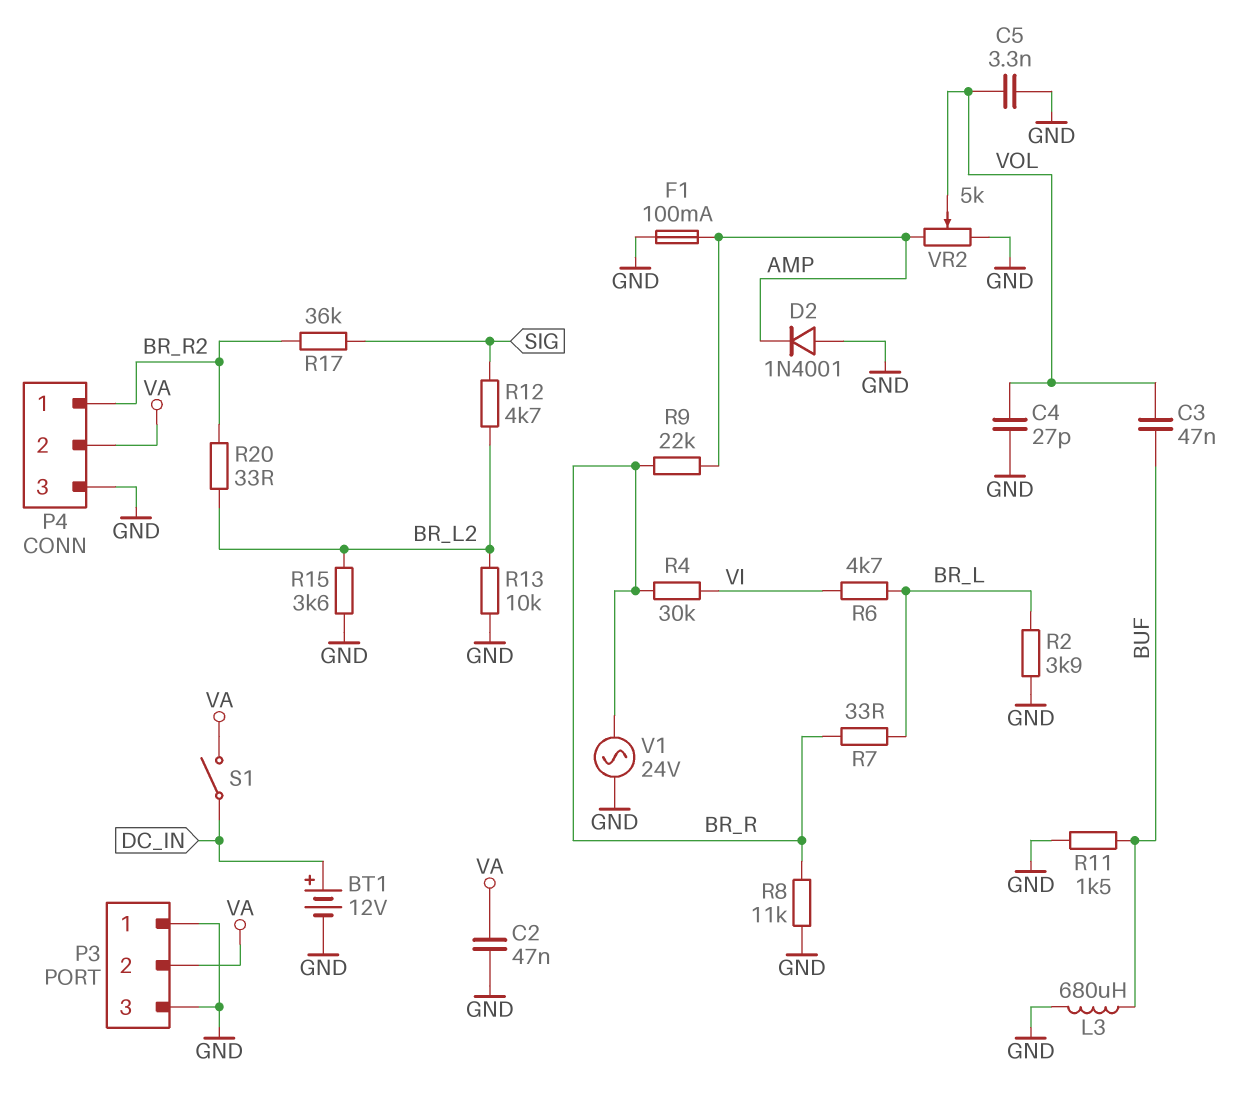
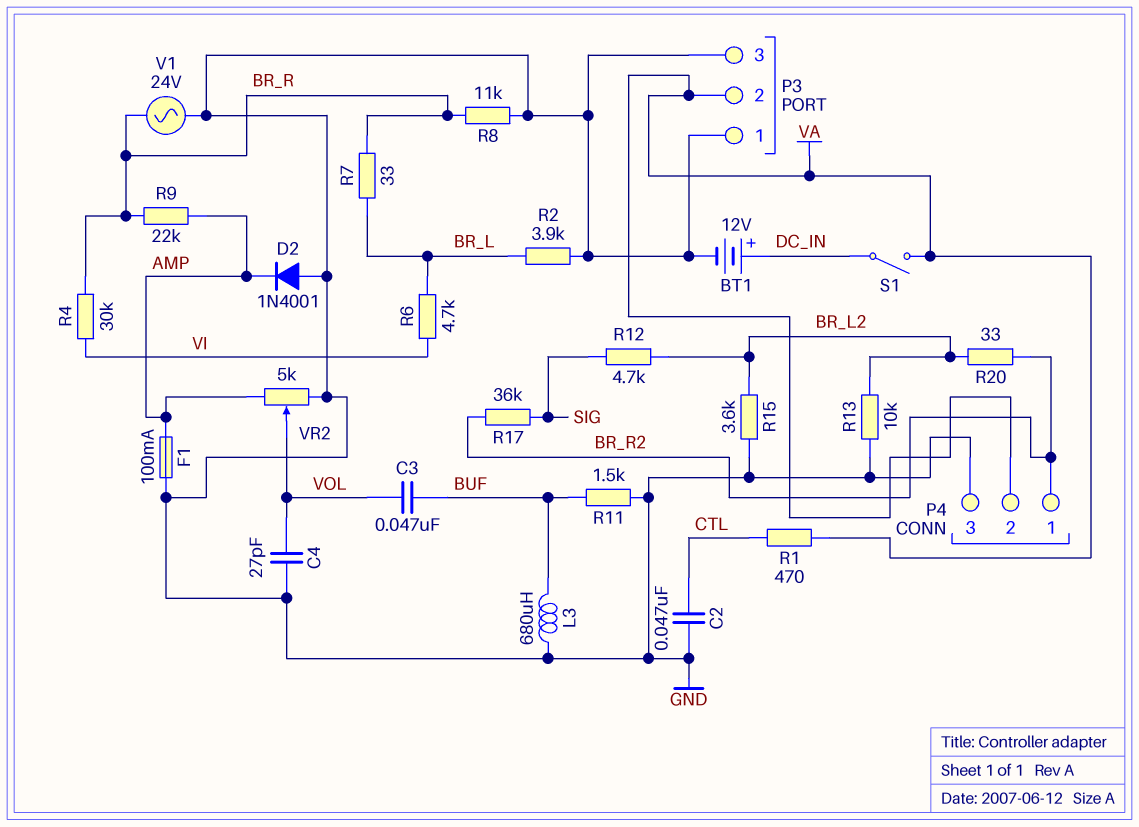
C2: 47nF (GND, VA) -> 47nF (CTL, GND)
C5: 3.3nF (GND, VOL) -> none
R1: none -> 470 (CTL, VA)

